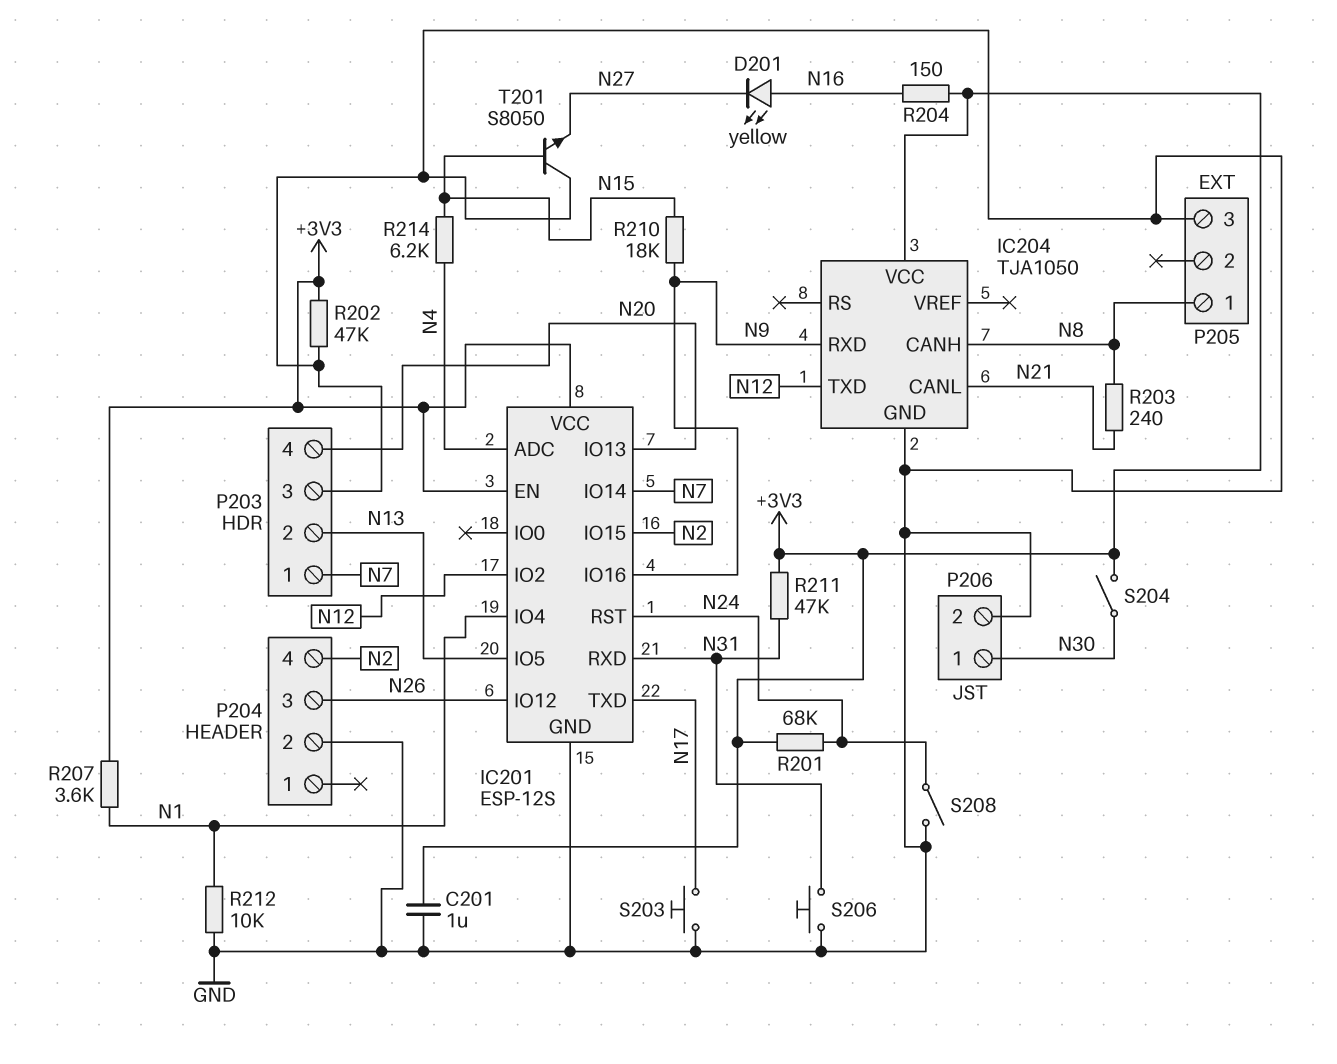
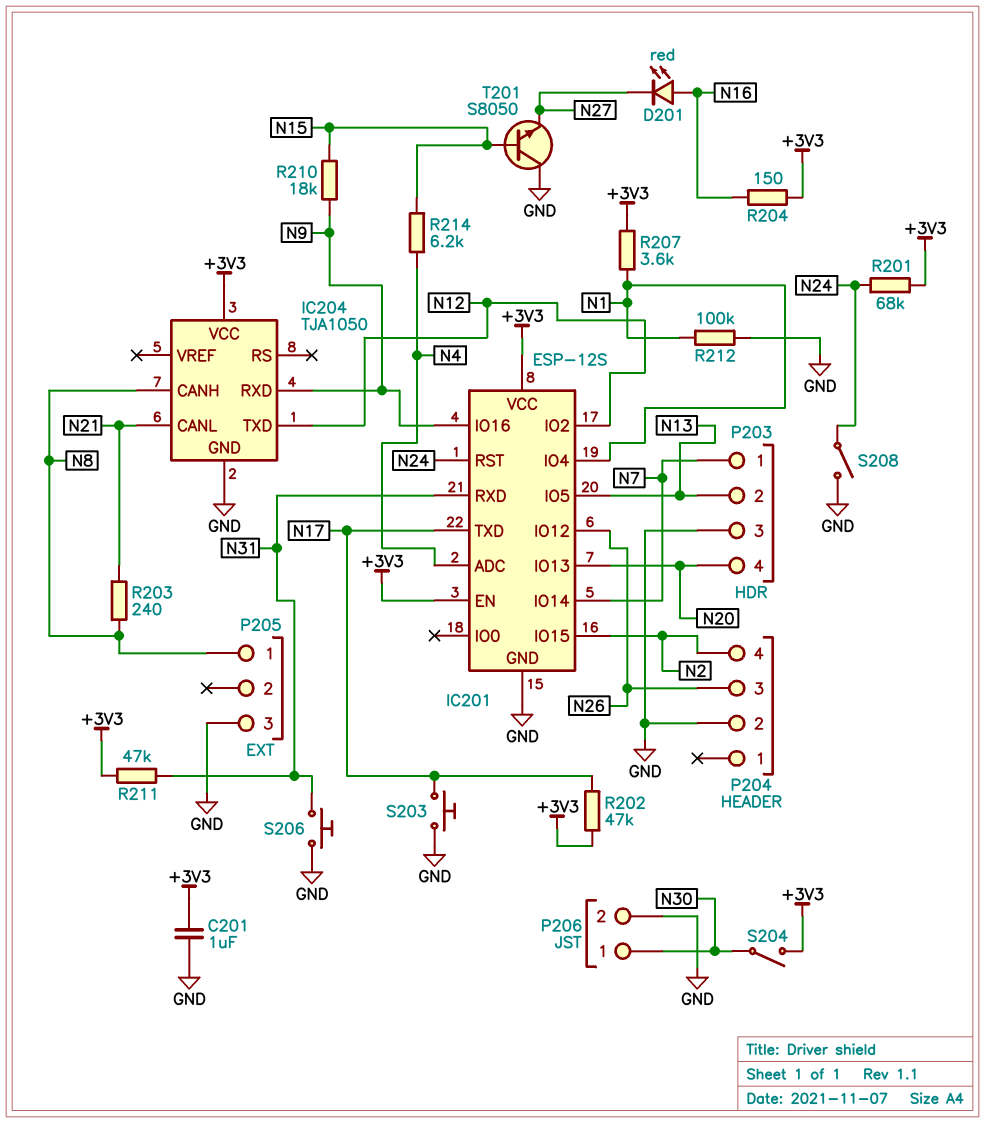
D201: LED yellow (A N16, K N27) -> LED red (A N16, K N27)
R202: 47k (+3V3, GND) -> 47k (+3V3, N17)
R212: 10k (GND, N1) -> 100k (GND, N1)

